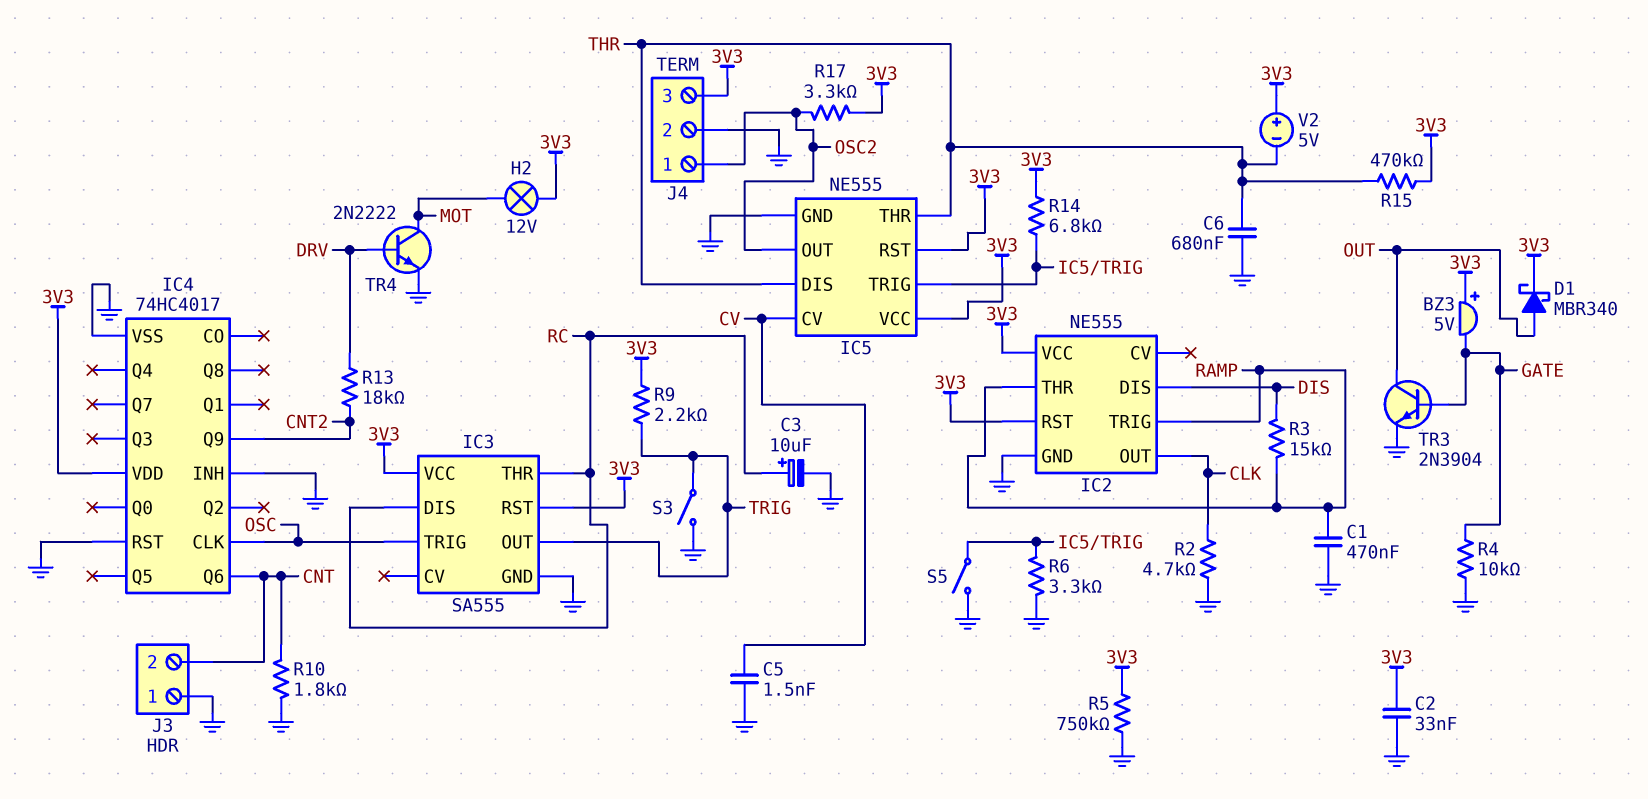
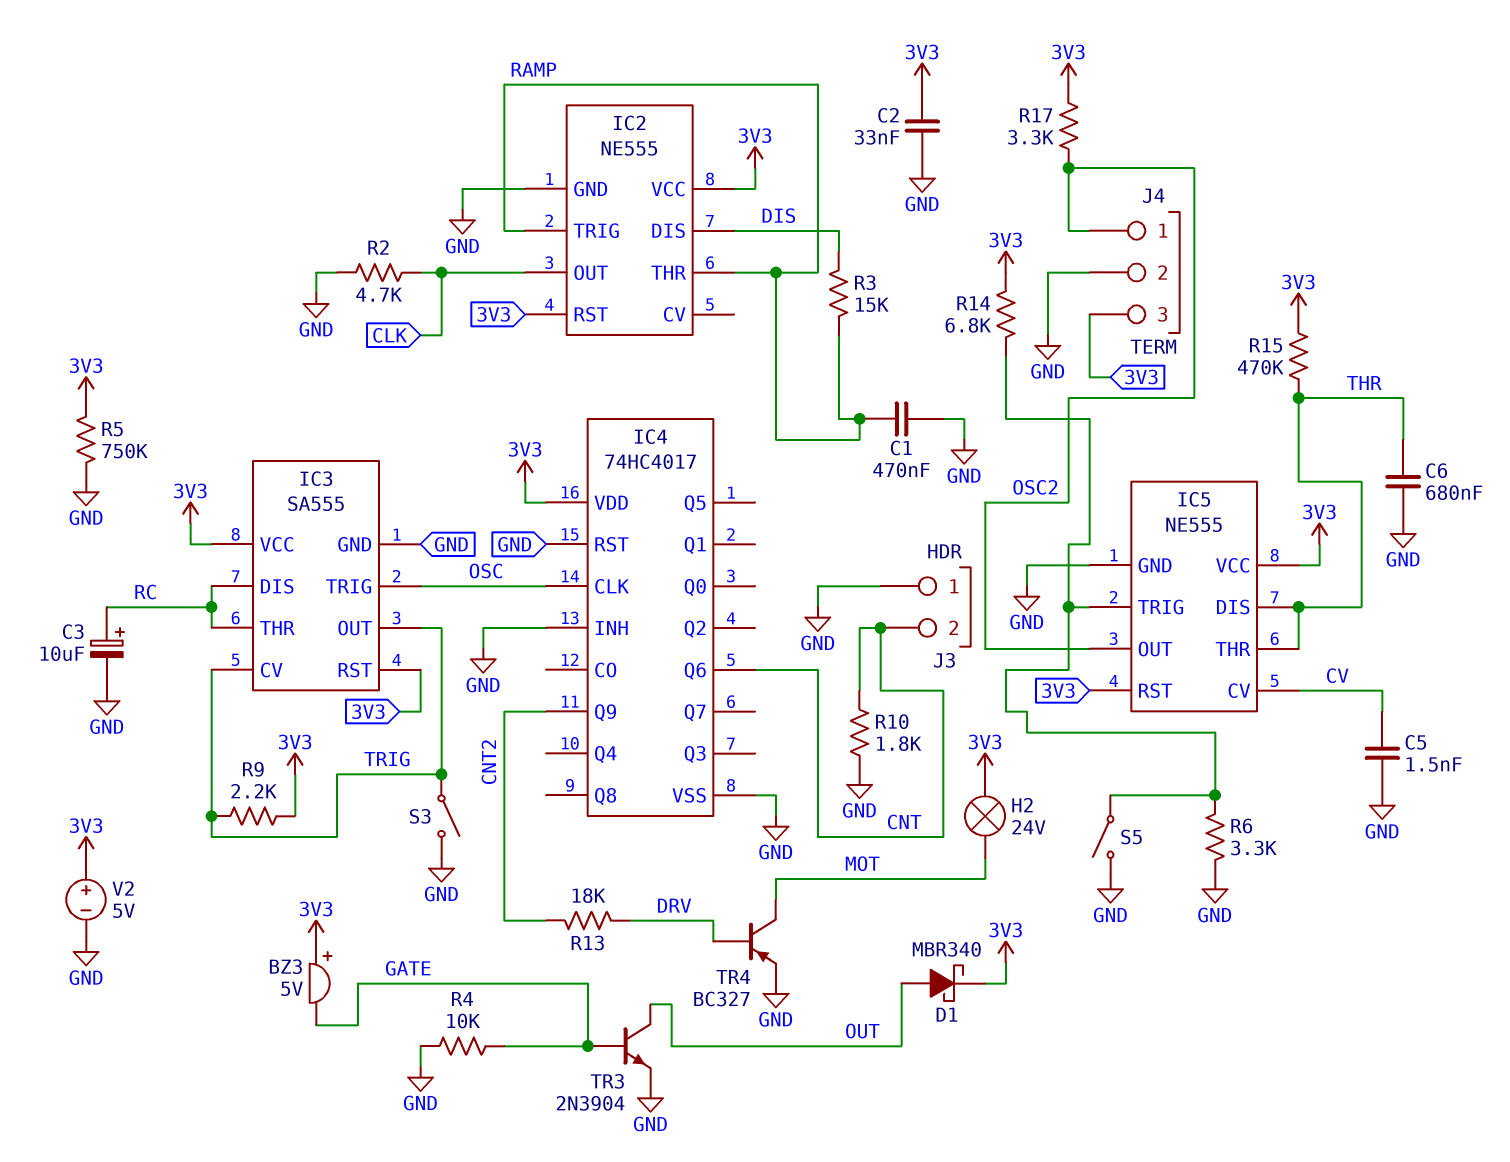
H2: lamp 12V (3V3, MOT) -> lamp 24V (3V3, MOT)
IC3 pin CV: none -> TRIG
TR4: NPN 2N2222 (B DRV, C MOT, E GND) -> PNP BC327 (B DRV, C MOT, E GND)
V2: 5V (plus 3V3, minus THR) -> 5V (plus 3V3, minus GND)

